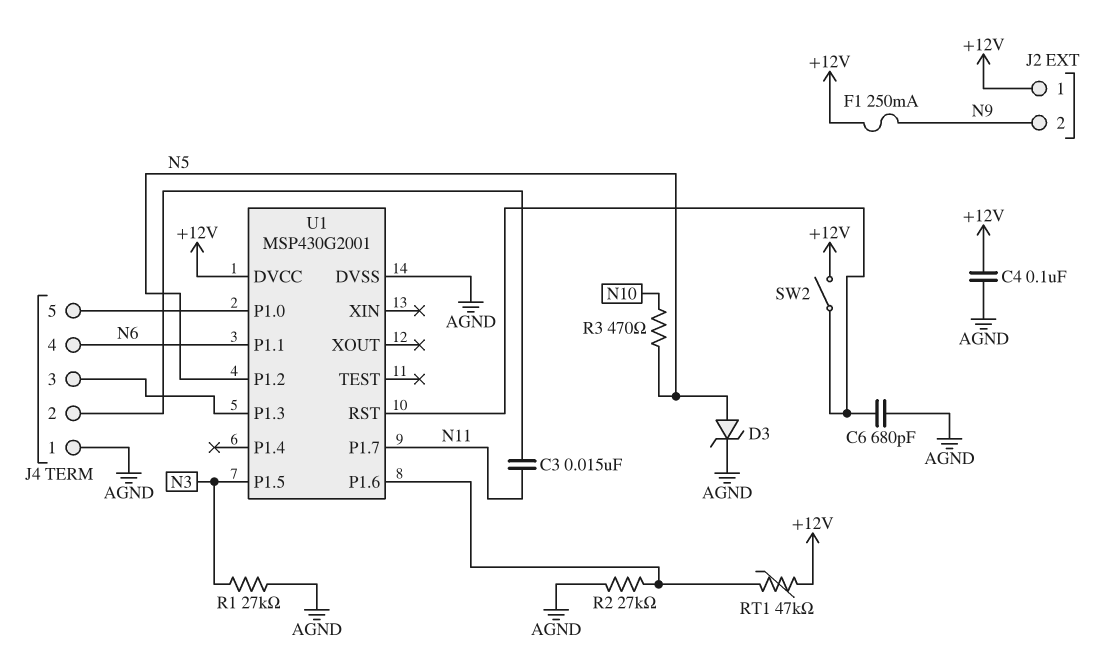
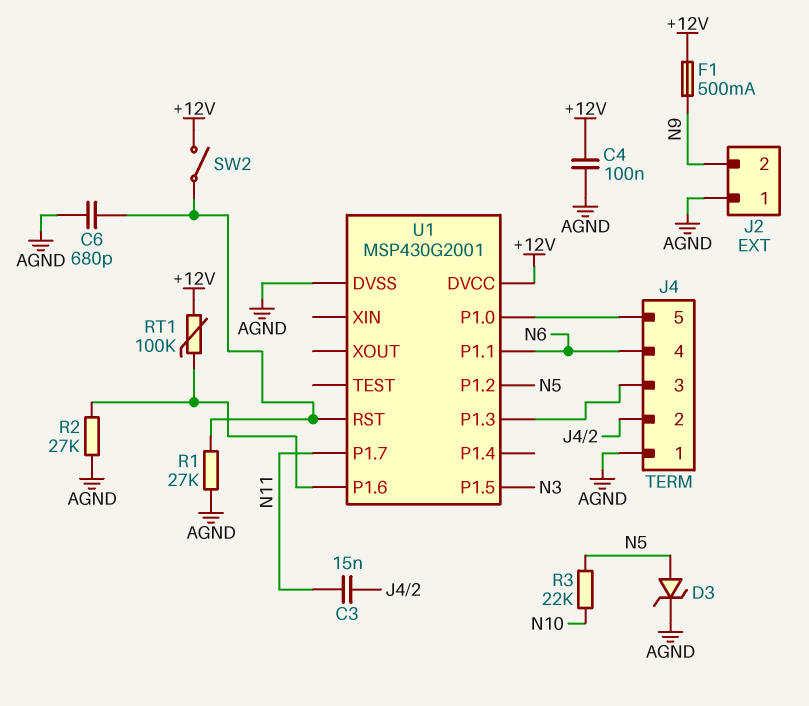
F1: 250mA (+12V, N9) -> 500mA (+12V, N9)
J2 pin 1: +12V -> AGND
R1: 27k (AGND, N3) -> 27k (AGND, U1/RST)
R3: 470 (N5, N10) -> 22k (N5, N10)
RT1: 47k (+12V, U1/P1.6) -> 100k (+12V, U1/P1.6)

